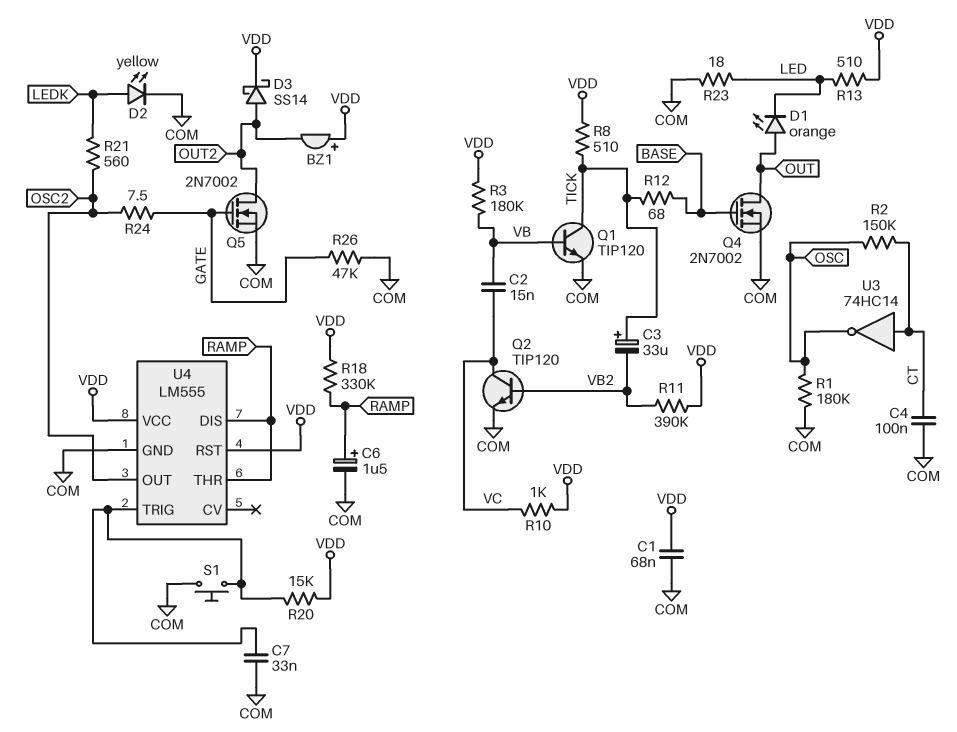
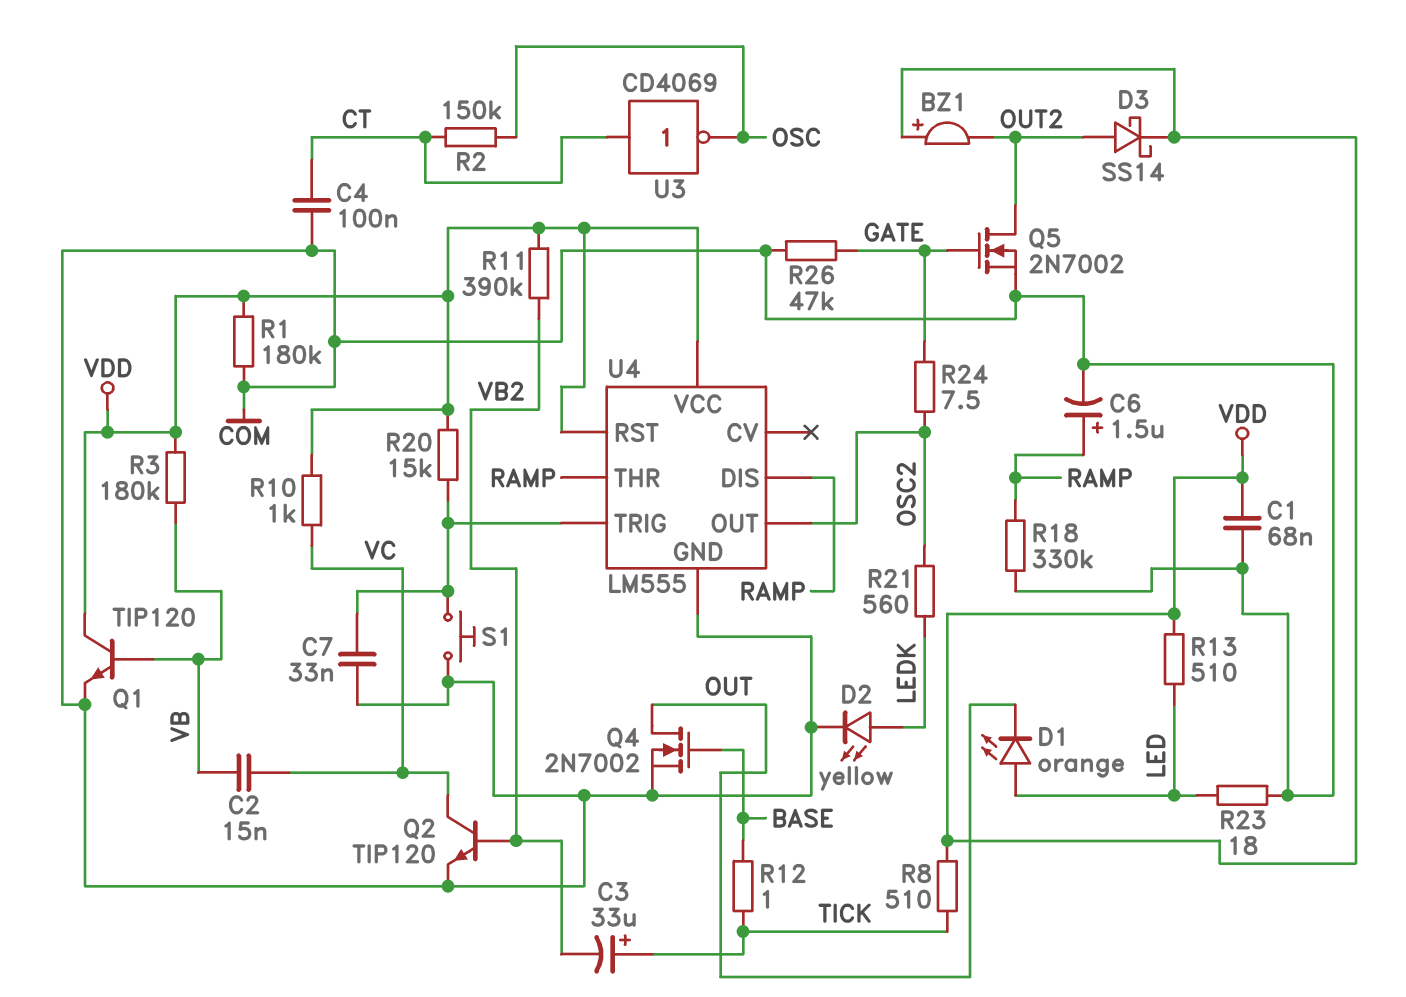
D1: LED orange (A OUT, K LED) -> LED orange (A LED, K OUT)
Q1: NPN TIP120 (B VB, C TICK, E COM) -> NPN TIP120 (B VB, C VDD, E COM)
R1: 180k (COM, OSC) -> 180k (COM, VDD)
R12: 68 (BASE, TICK) -> 1 (BASE, TICK)
R18: 330k (RAMP, VDD) -> 330k (COM, RAMP)
U3: NOT 74HC14 (in CT, out OSC) -> NOT CD4069 (in CT, out OSC)

